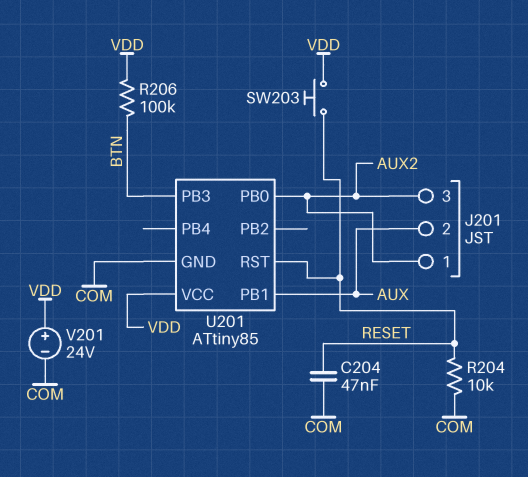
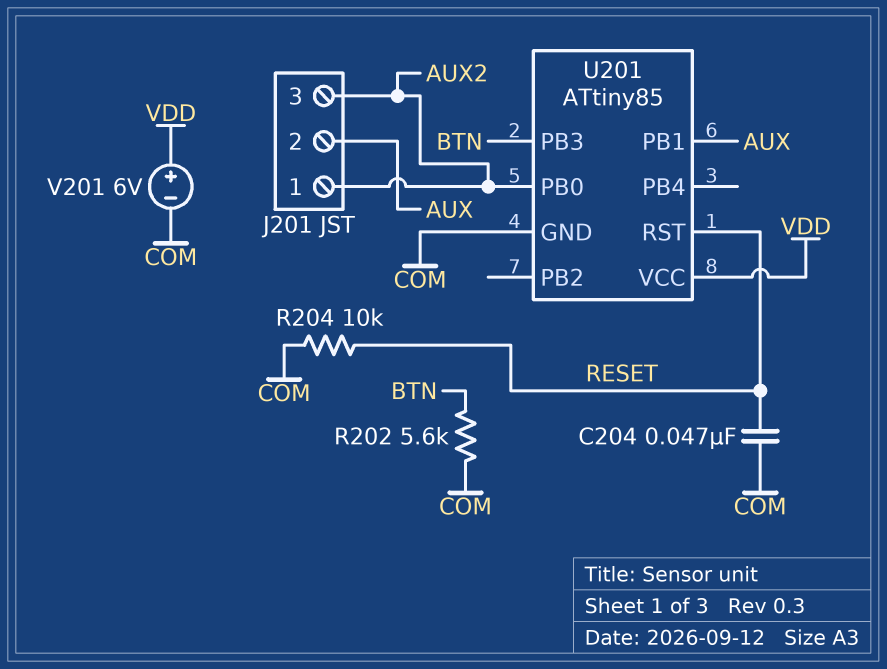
R202: none -> 5.6k (BTN, COM)
R206: 100k (BTN, VDD) -> none
SW203: button (RESET, VDD) -> none
V201: 24V (plus VDD, minus COM) -> 6V (plus VDD, minus COM)

